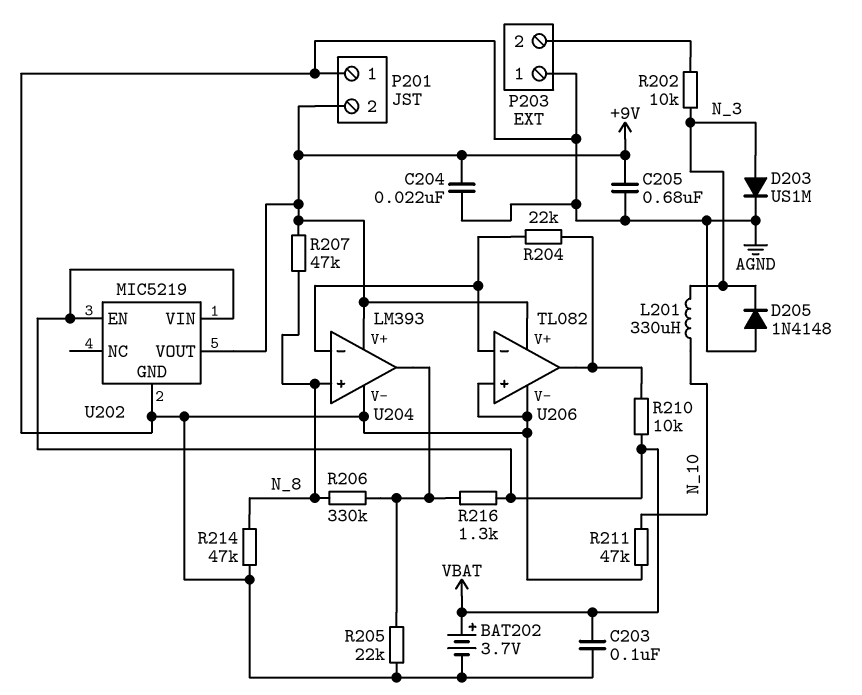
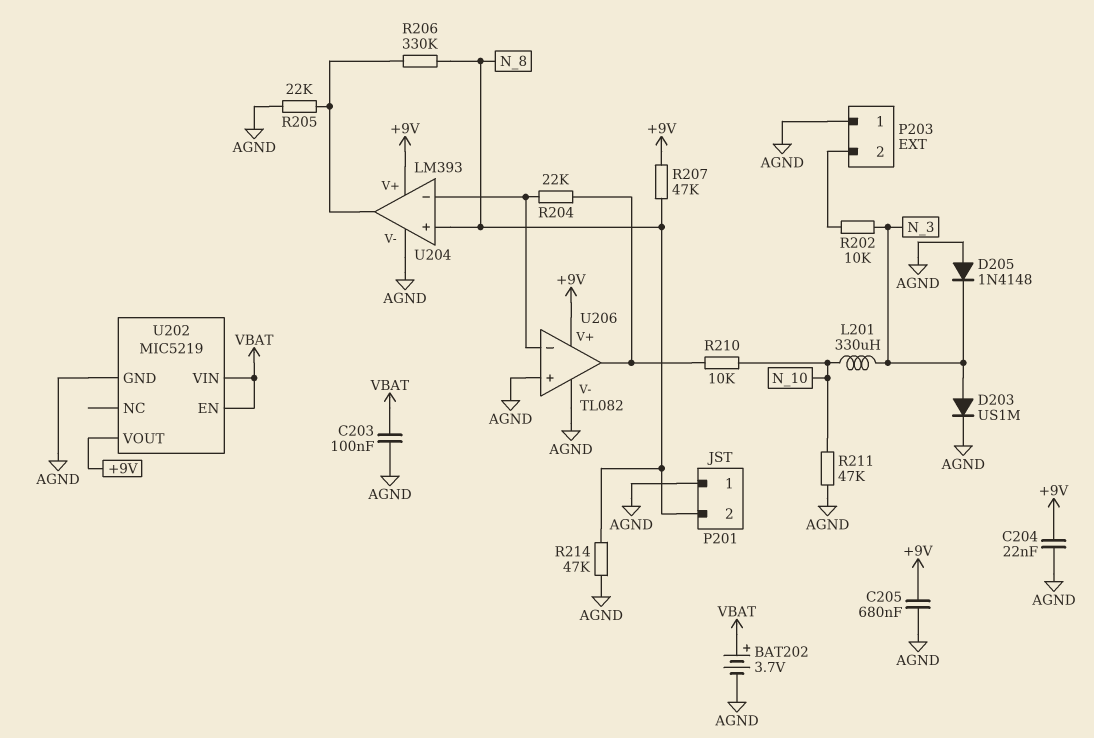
P201 pin 2: +9V -> N_8
R210: 10k (U206/out, VBAT) -> 10k (N_10, U206/out)
R216: 1.3k (U204/out, VBAT) -> none

